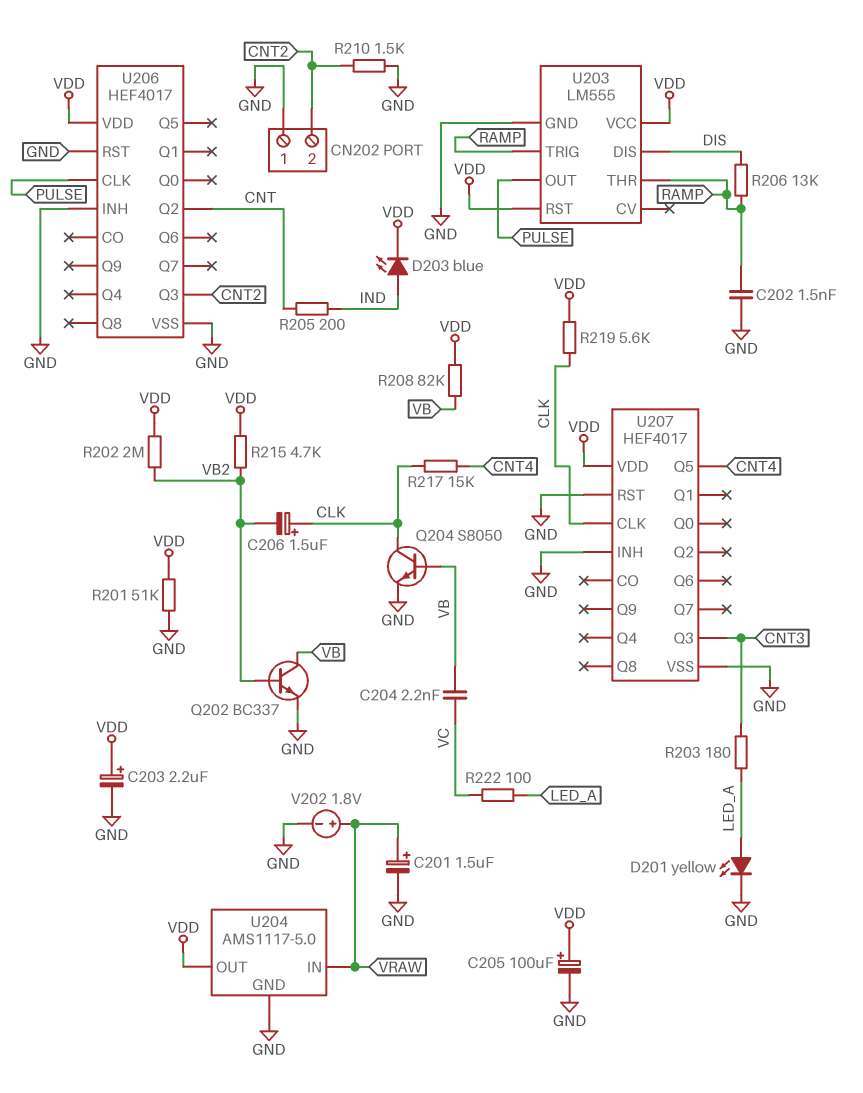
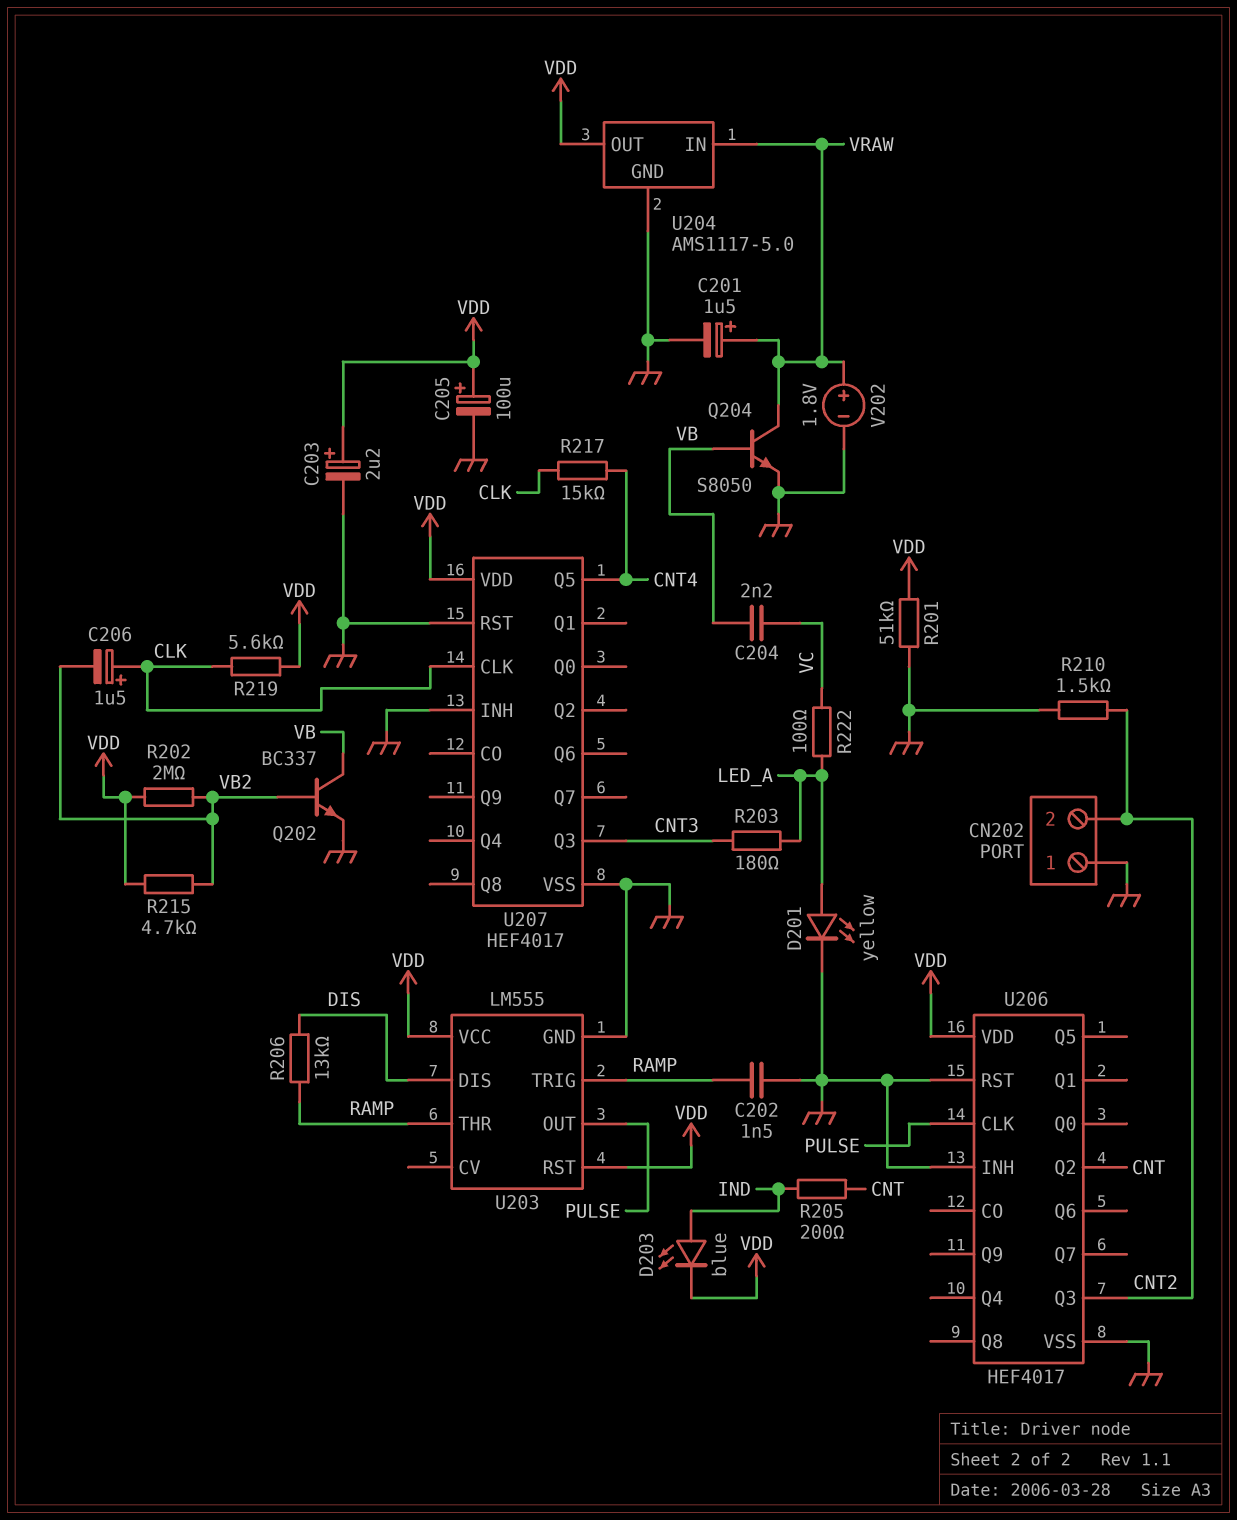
Q204: NPN S8050 (B VB, C CLK, E GND) -> NPN S8050 (B VB, C VRAW, E GND)
R208: 82k (VB, VDD) -> none

